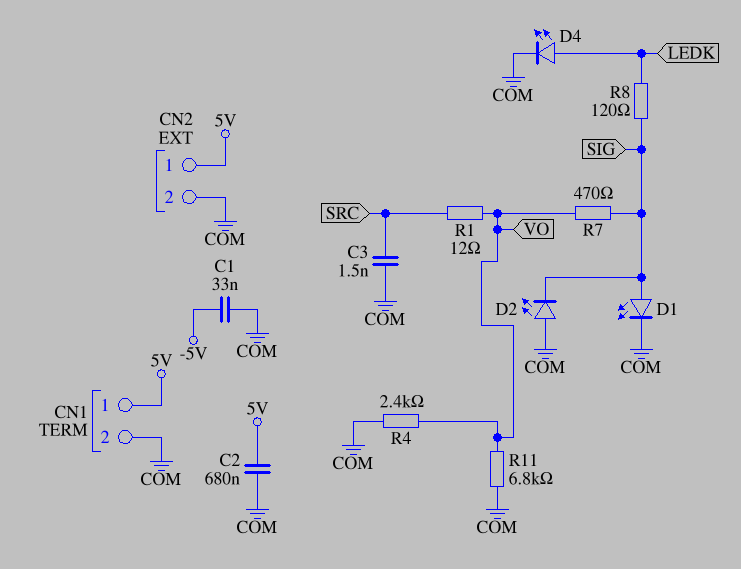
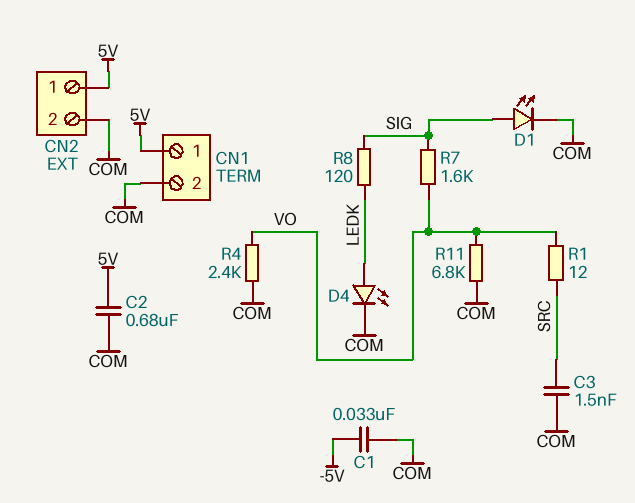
D2: LED (A COM, K SIG) -> none
R7: 470 (SIG, VO) -> 1.6k (SIG, VO)

